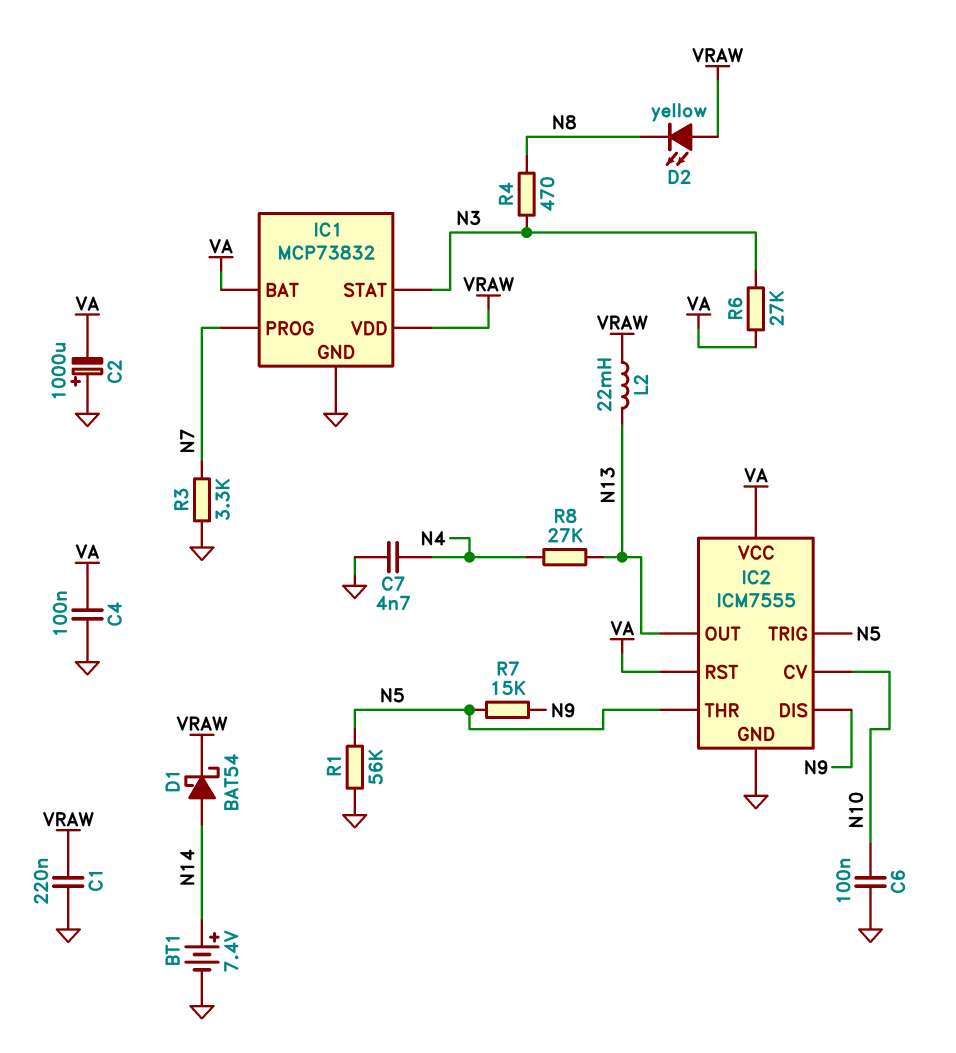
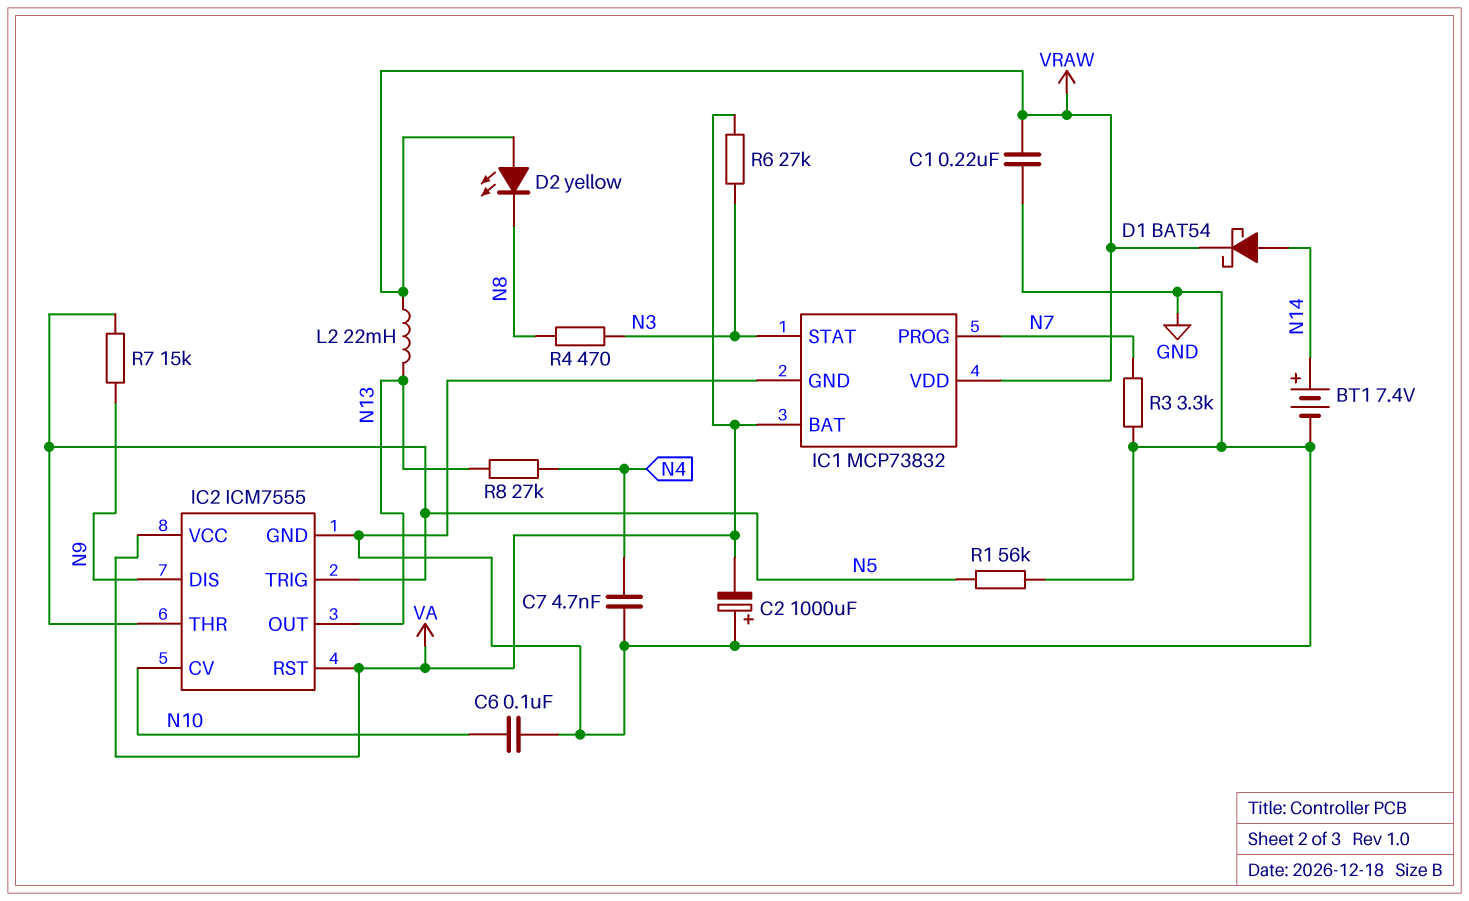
C4: 100nF (GND, VA) -> none

